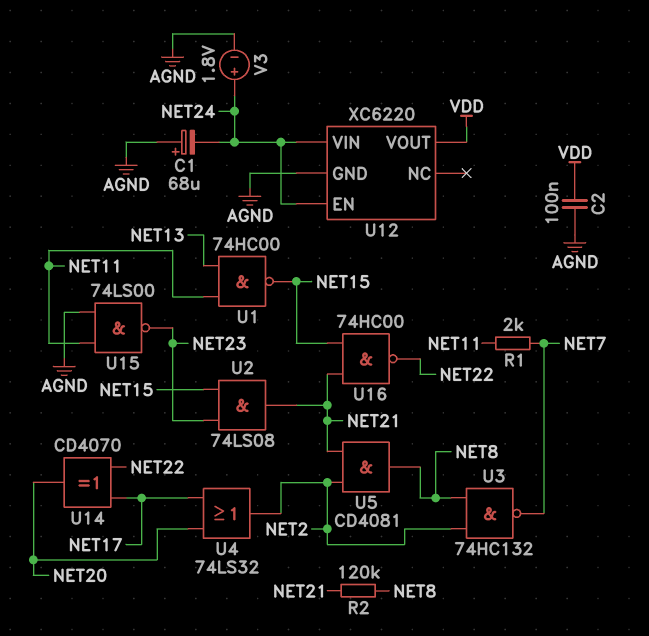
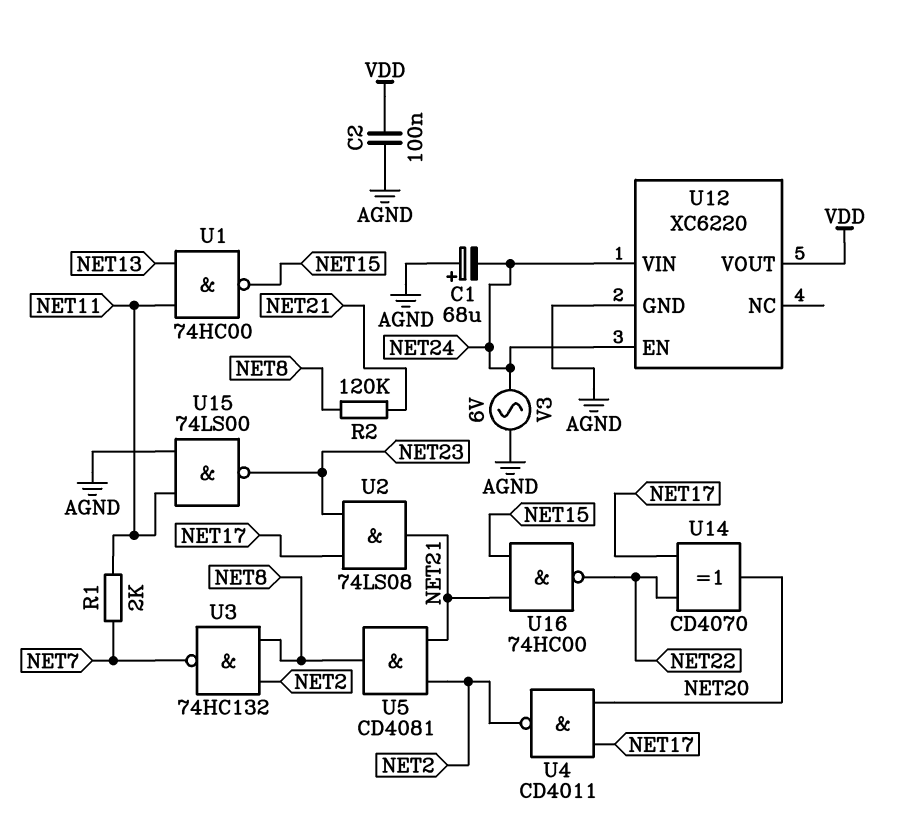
U2: AND 74LS08 (in NET15, in NET23, out NET21) -> AND 74LS08 (in NET17, in NET23, out NET21)
U4: OR 74LS32 (in NET17, in NET20, out NET2) -> NAND CD4011 (in NET17, in NET20, out NET2)
V3: 1.8V (plus NET24, minus AGND) -> AC 6V (AGND, NET24)

